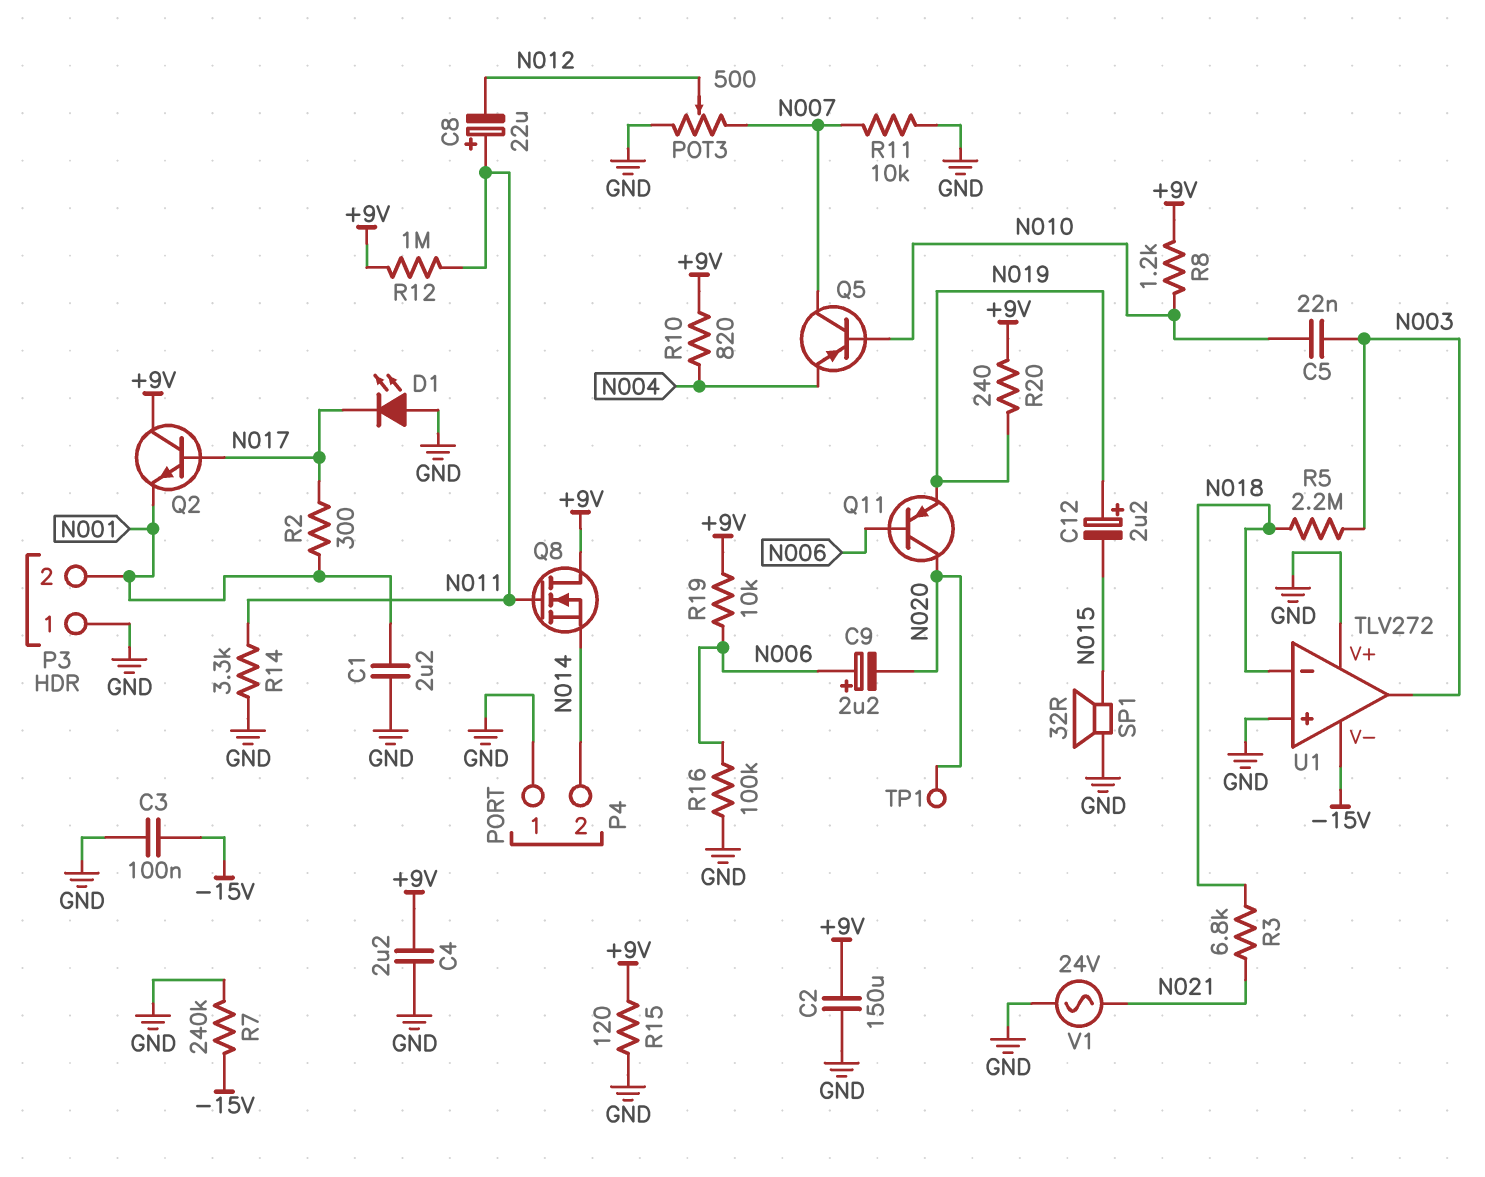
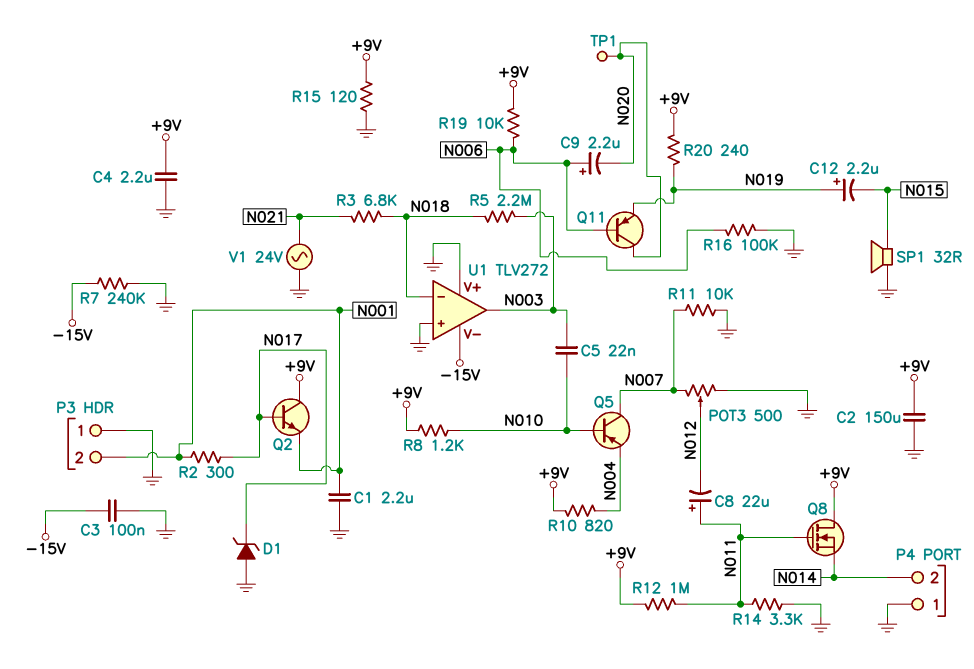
D1: LED (A GND, K N017) -> zener (A GND, K N017)

